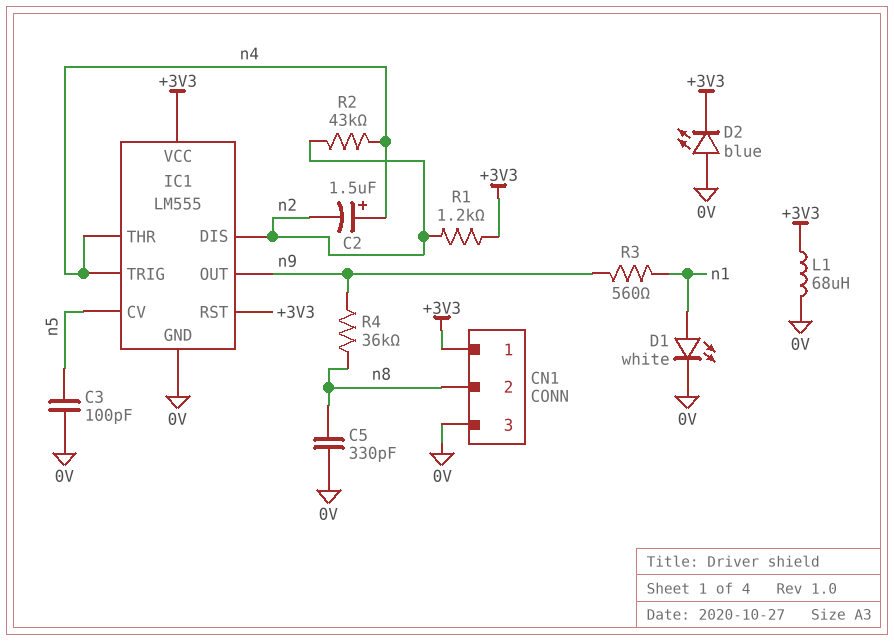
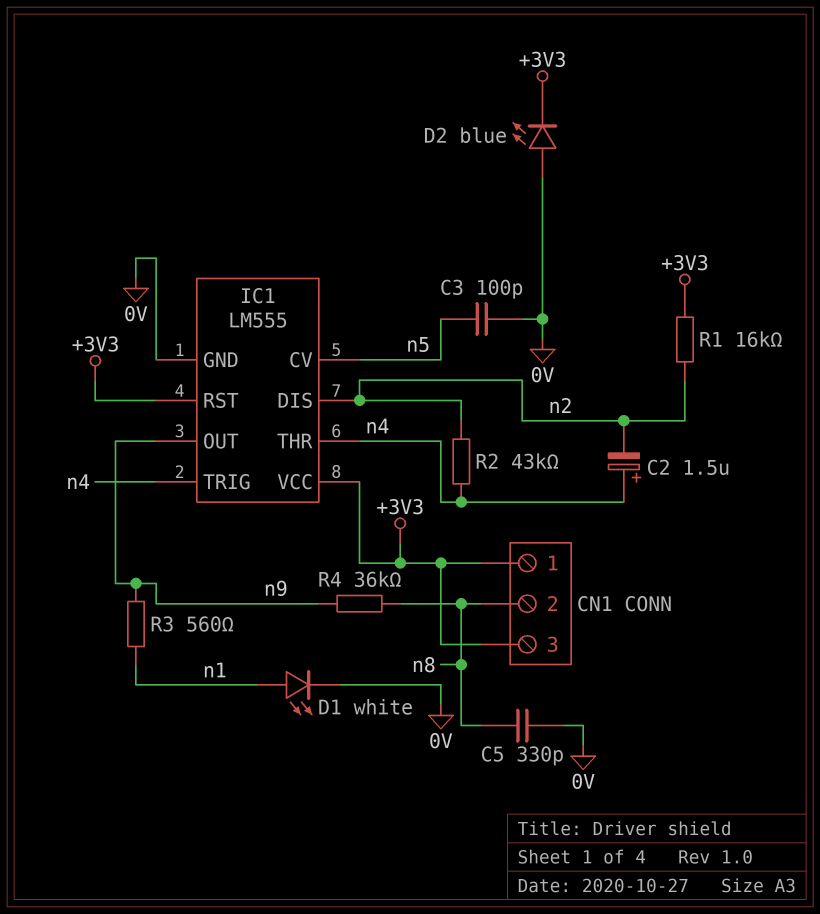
CN1 pin 3: 0V -> +3V3
L1: 68uH (+3V3, 0V) -> none
R1: 1.2k (+3V3, n2) -> 16k (+3V3, n2)

